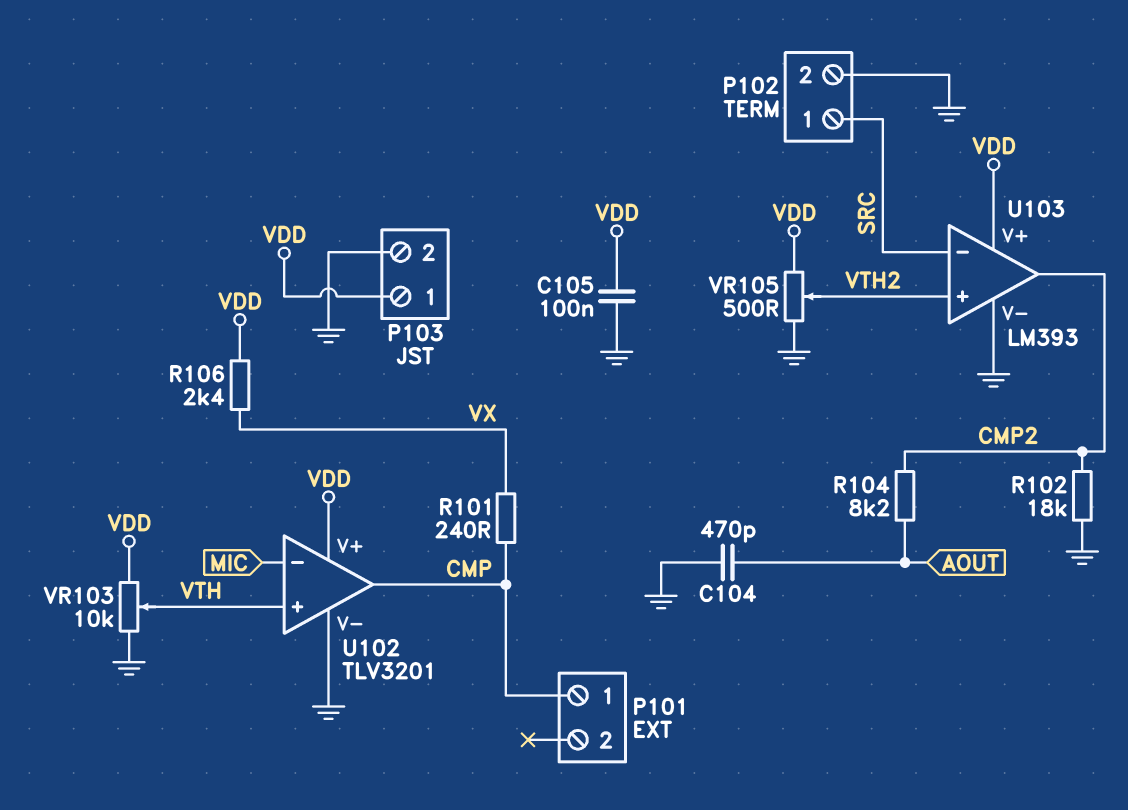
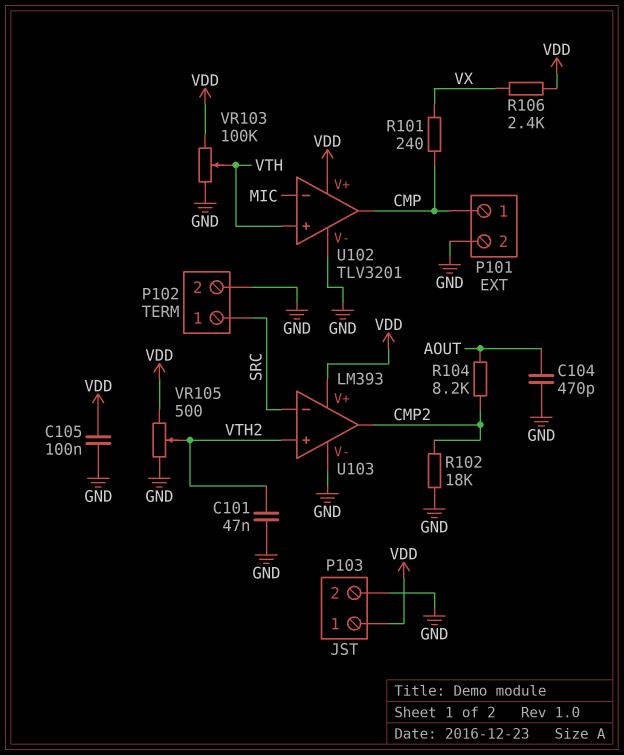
C101: none -> 47nF (GND, VTH2)
P101 pin 2: none -> GND
VR103: 10k (GND, VDD, wiper VTH) -> 100k (GND, VDD, wiper VTH)

